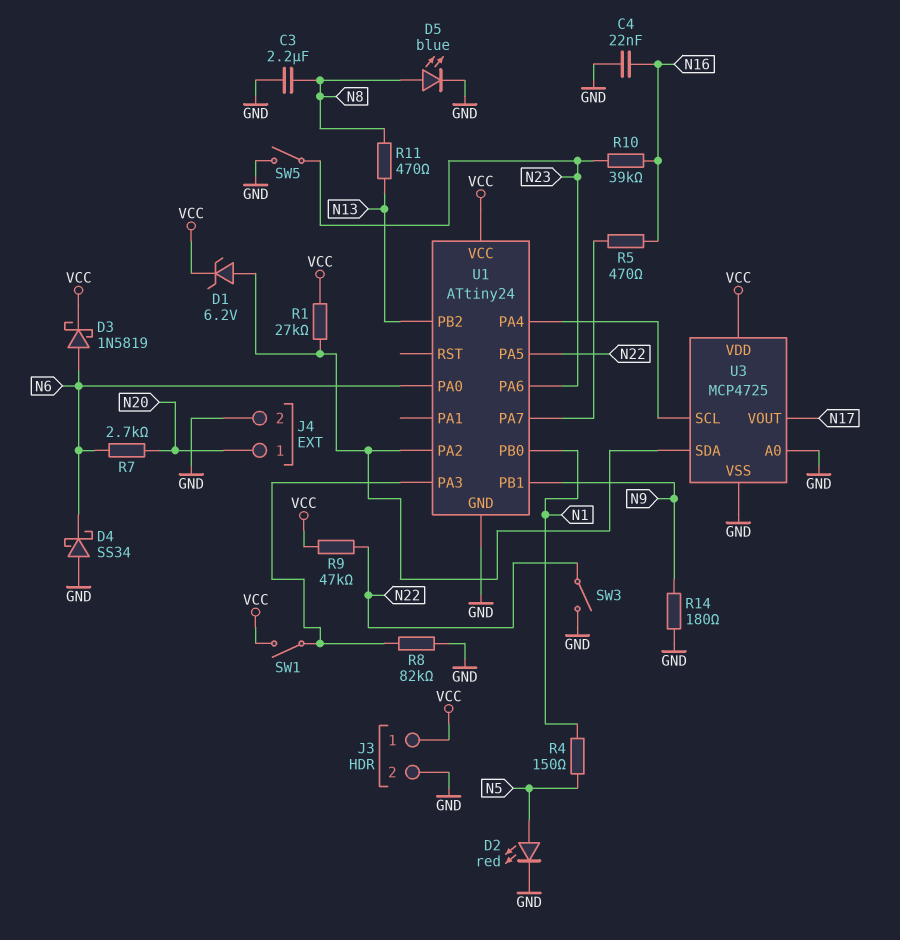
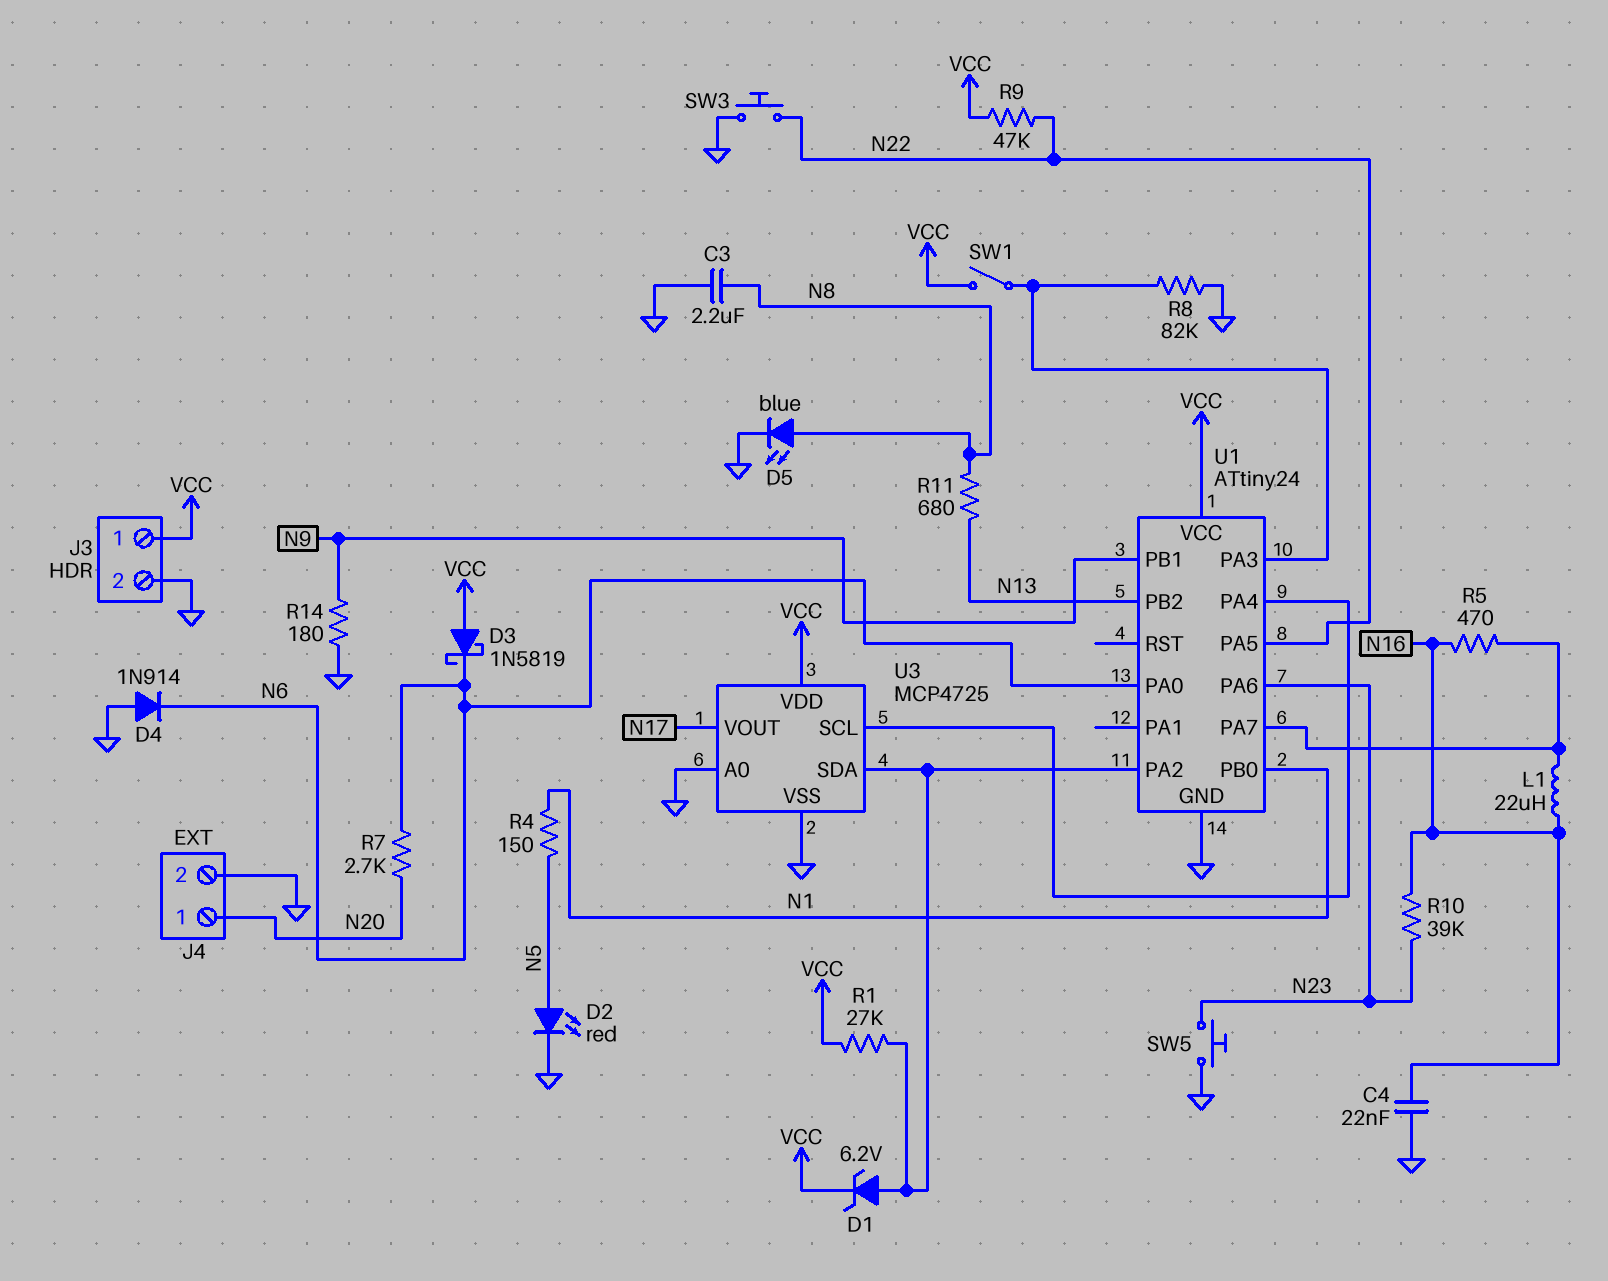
D3: schottky 1N5819 (A N6, K VCC) -> schottky 1N5819 (A VCC, K N6)
D4: schottky SS34 (A GND, K N6) -> diode 1N914 (A GND, K N6)
L1: none -> 22uH (N16, U1/PA7)
R11: 470 (N8, N13) -> 680 (N8, N13)
SW3: switch (GND, N22) -> button (GND, N22)
SW5: switch (GND, N23) -> button (GND, N23)

